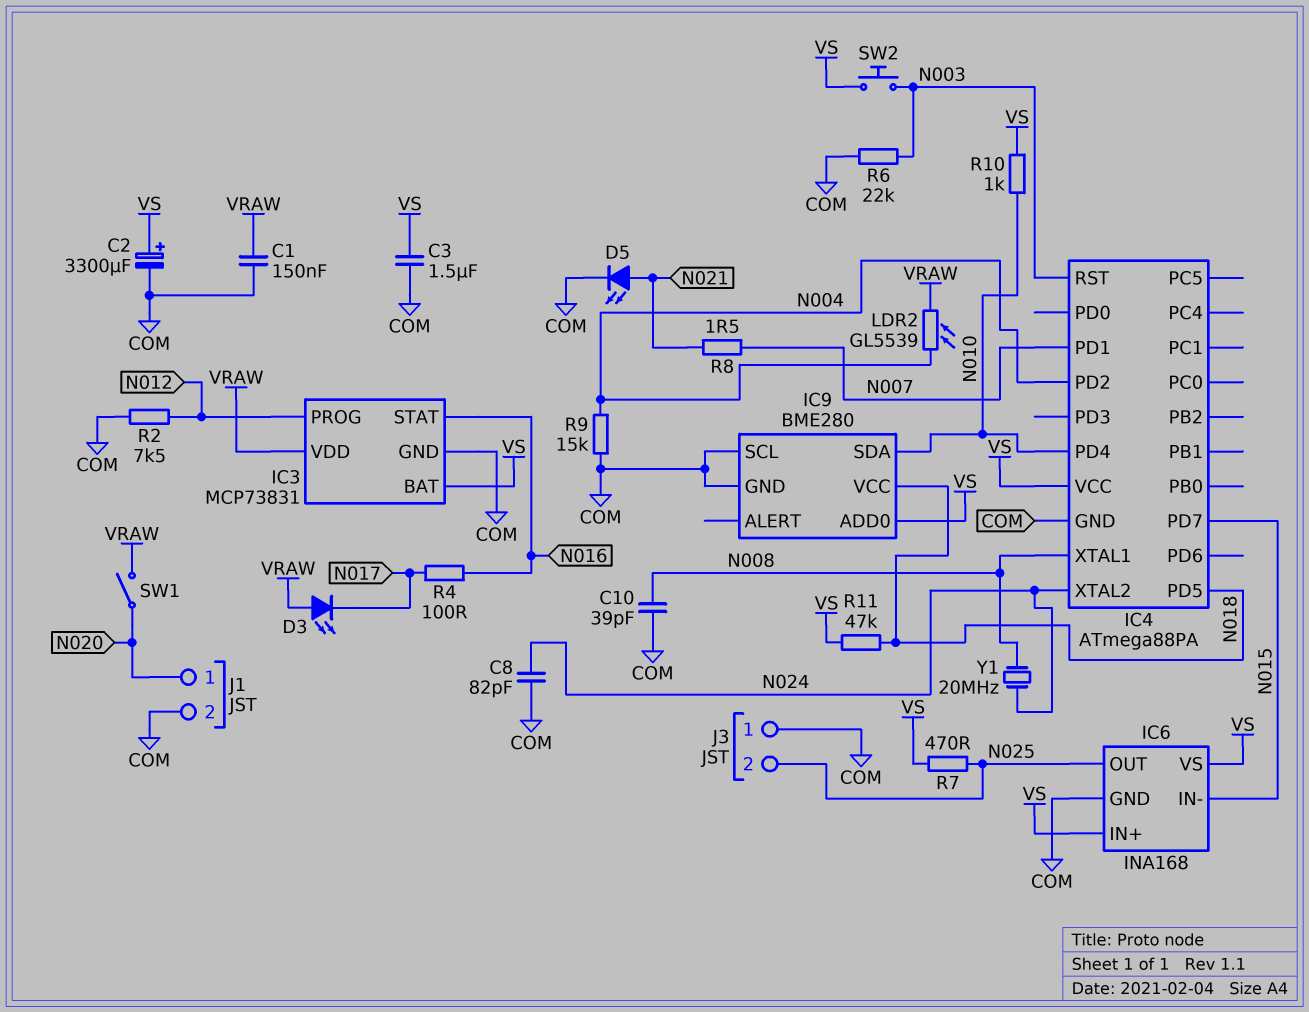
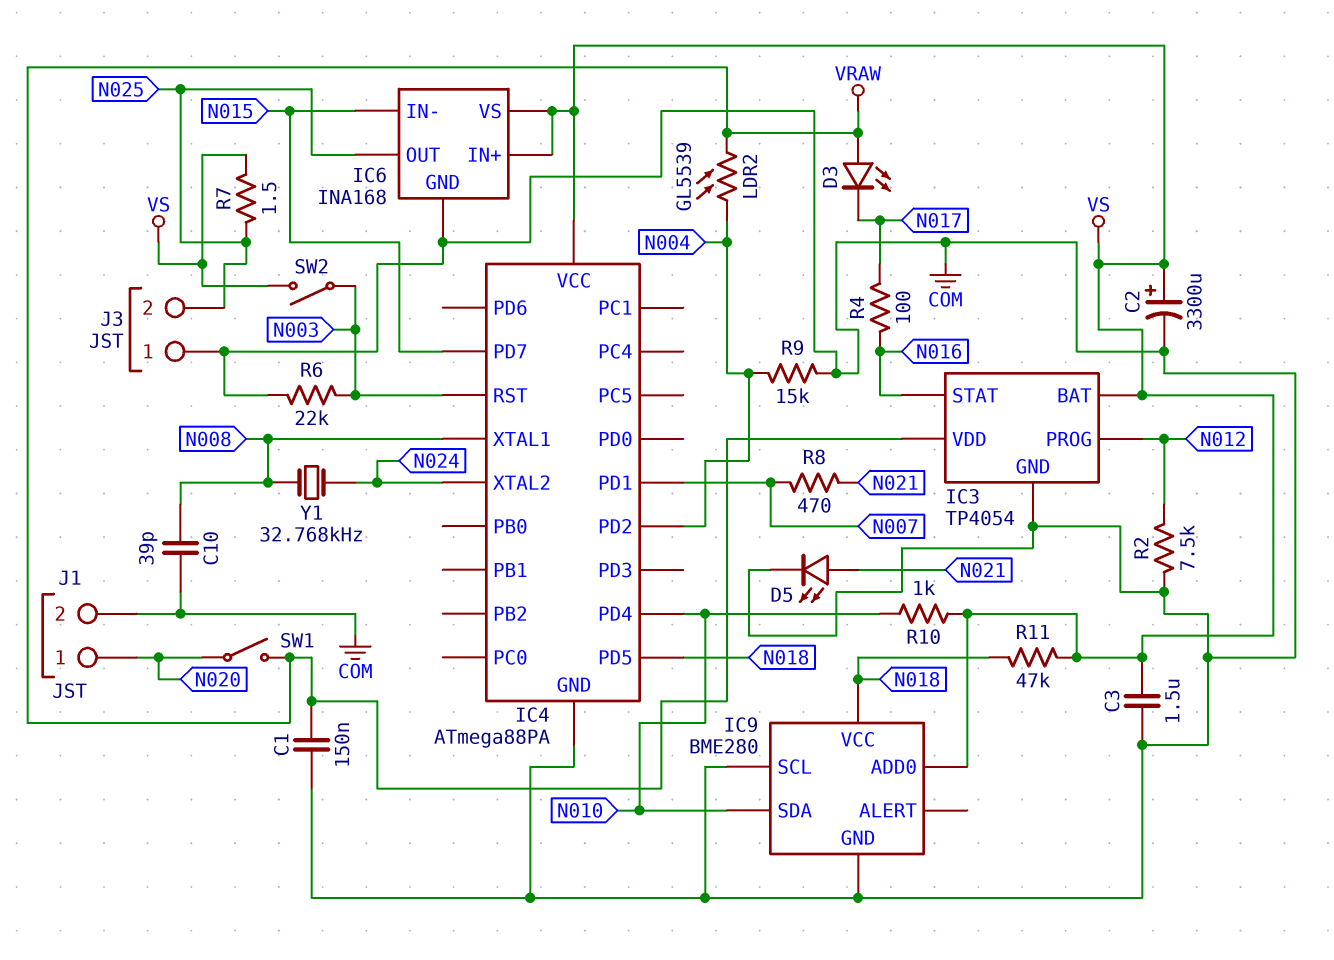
C8: 82pF (COM, N024) -> none
IC3: MCP73831 -> TP4054
R7: 470 (N025, VS) -> 1.5 (N025, VS)
R8: 1.5 (N007, N021) -> 470 (N007, N021)
SW2: button (N003, VS) -> switch (N003, VS)
Y1: 20MHz (N008, N024) -> 32.768kHz (N008, N024)

